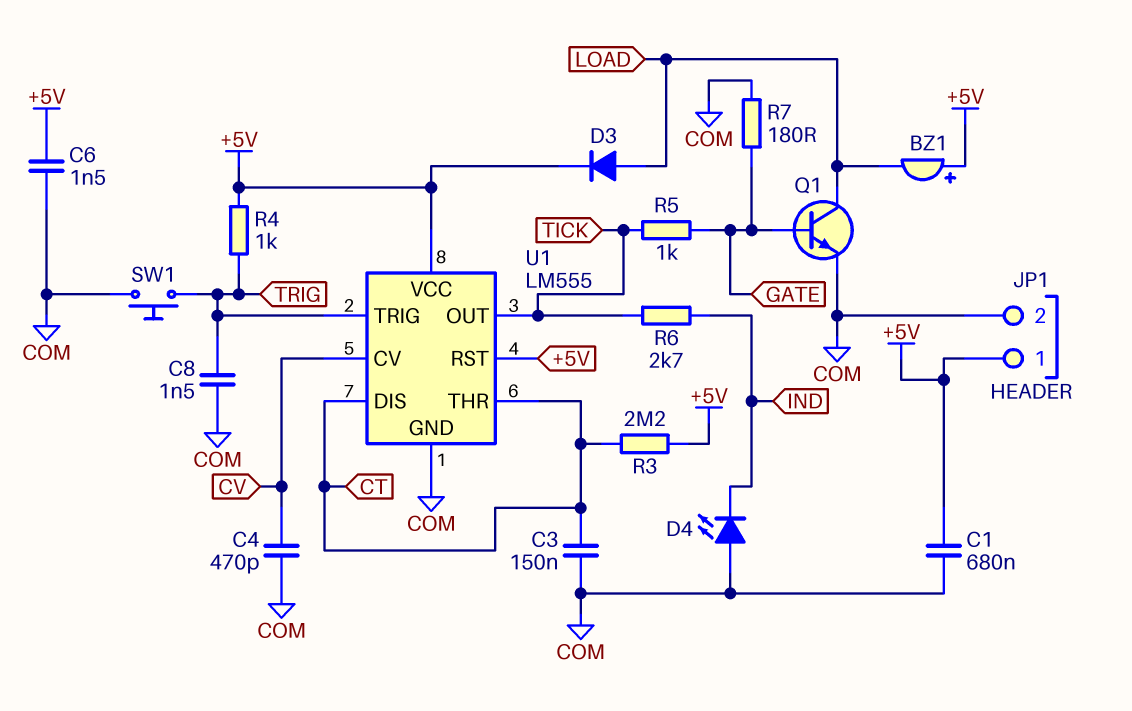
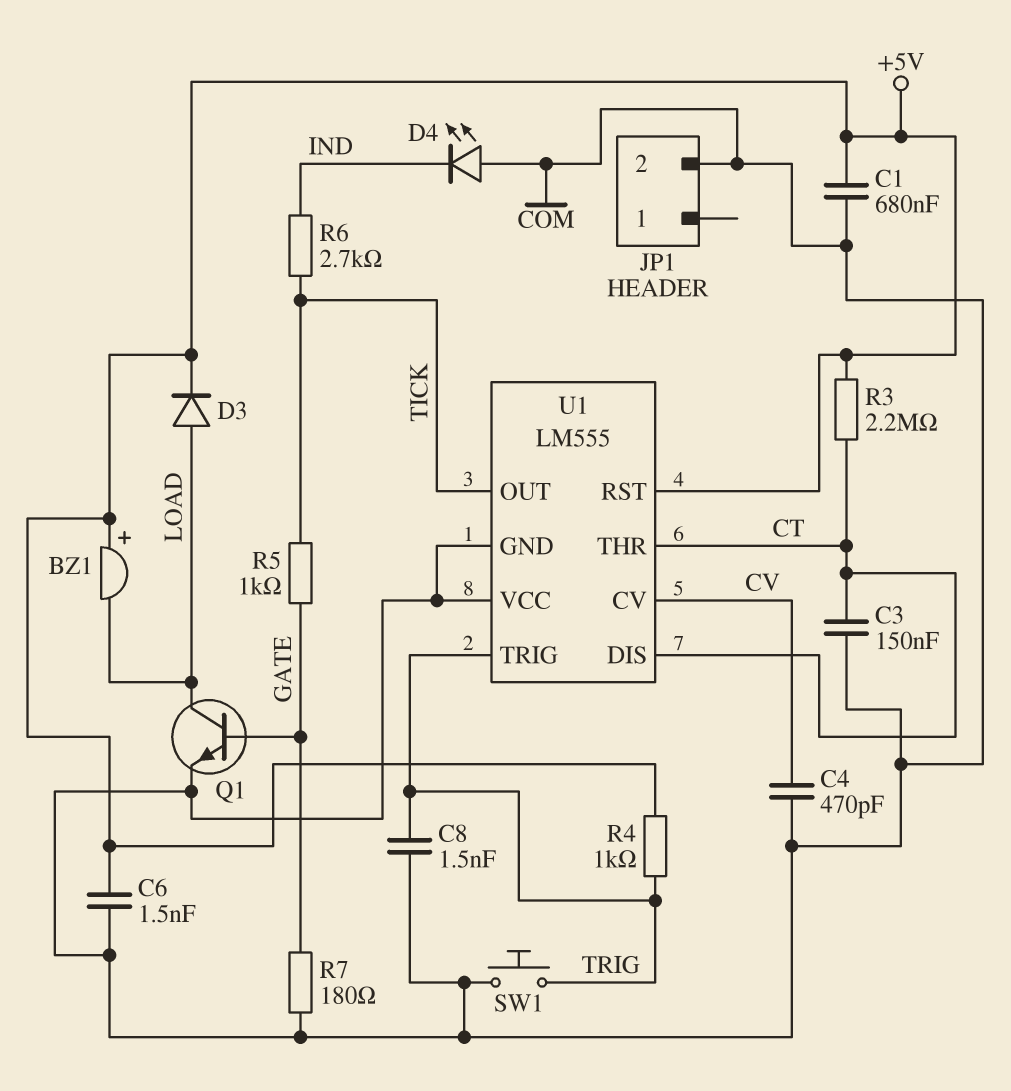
JP1 pin 1: +5V -> none
U1 pin VCC: +5V -> COM

